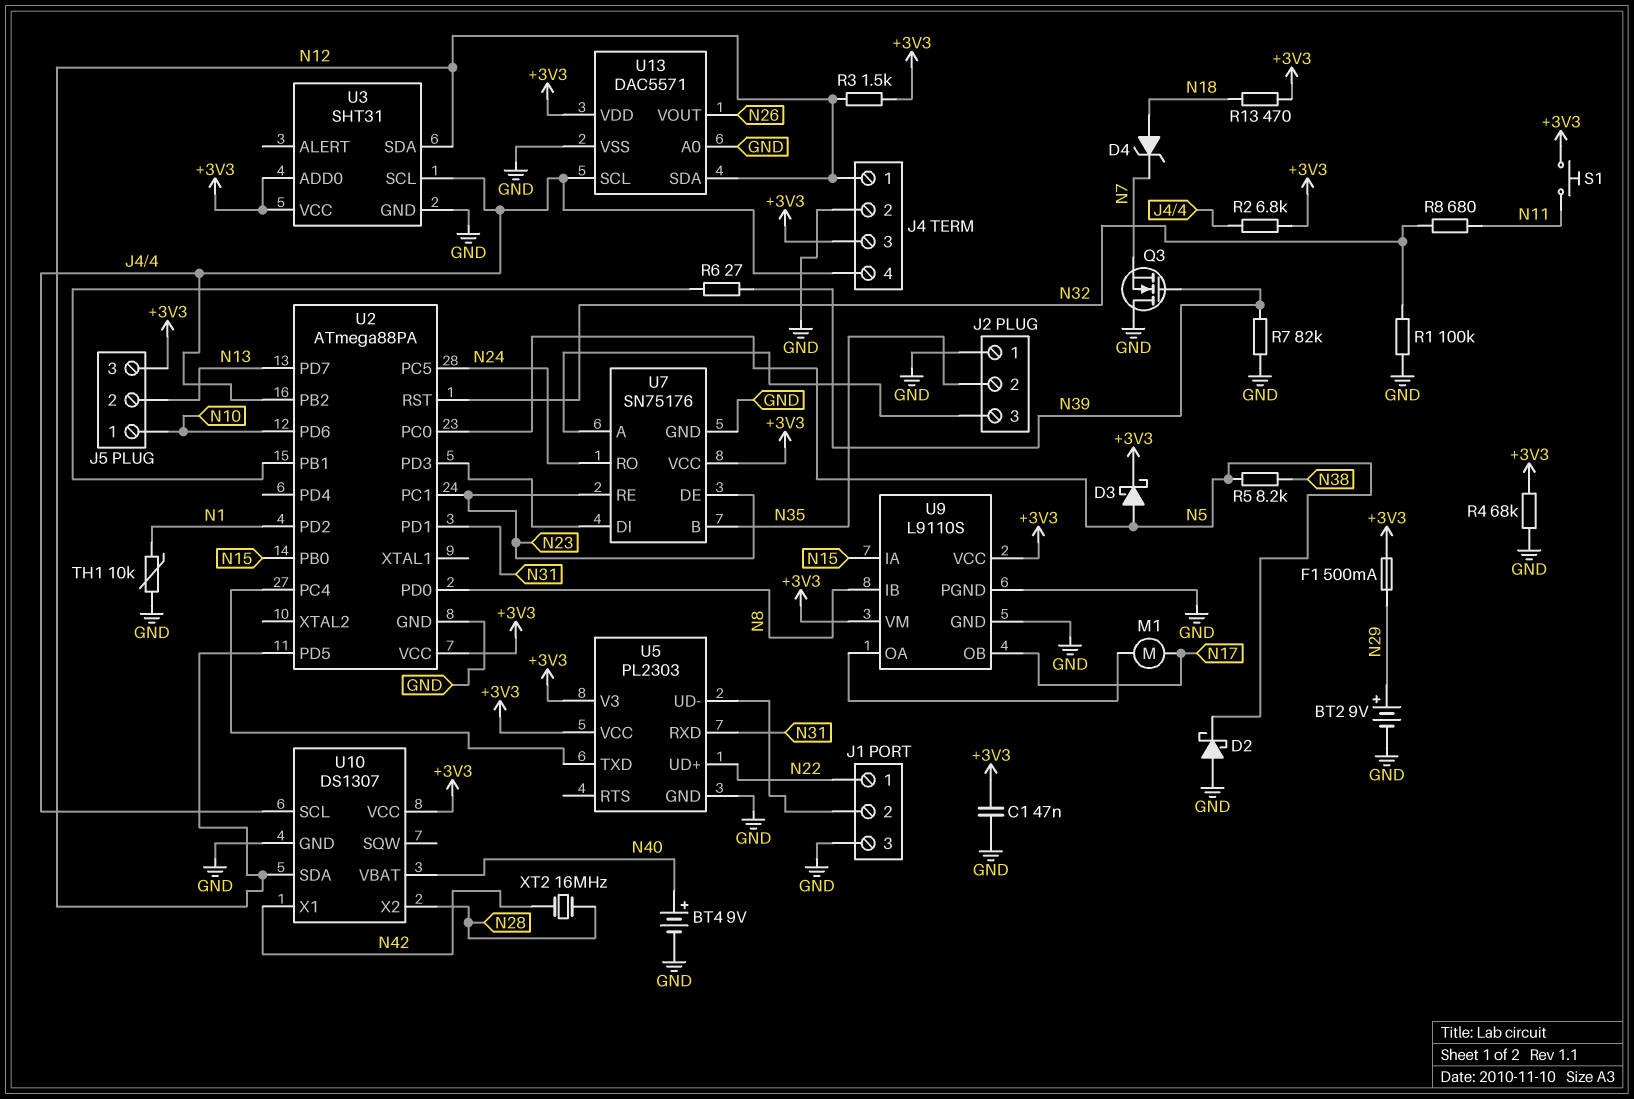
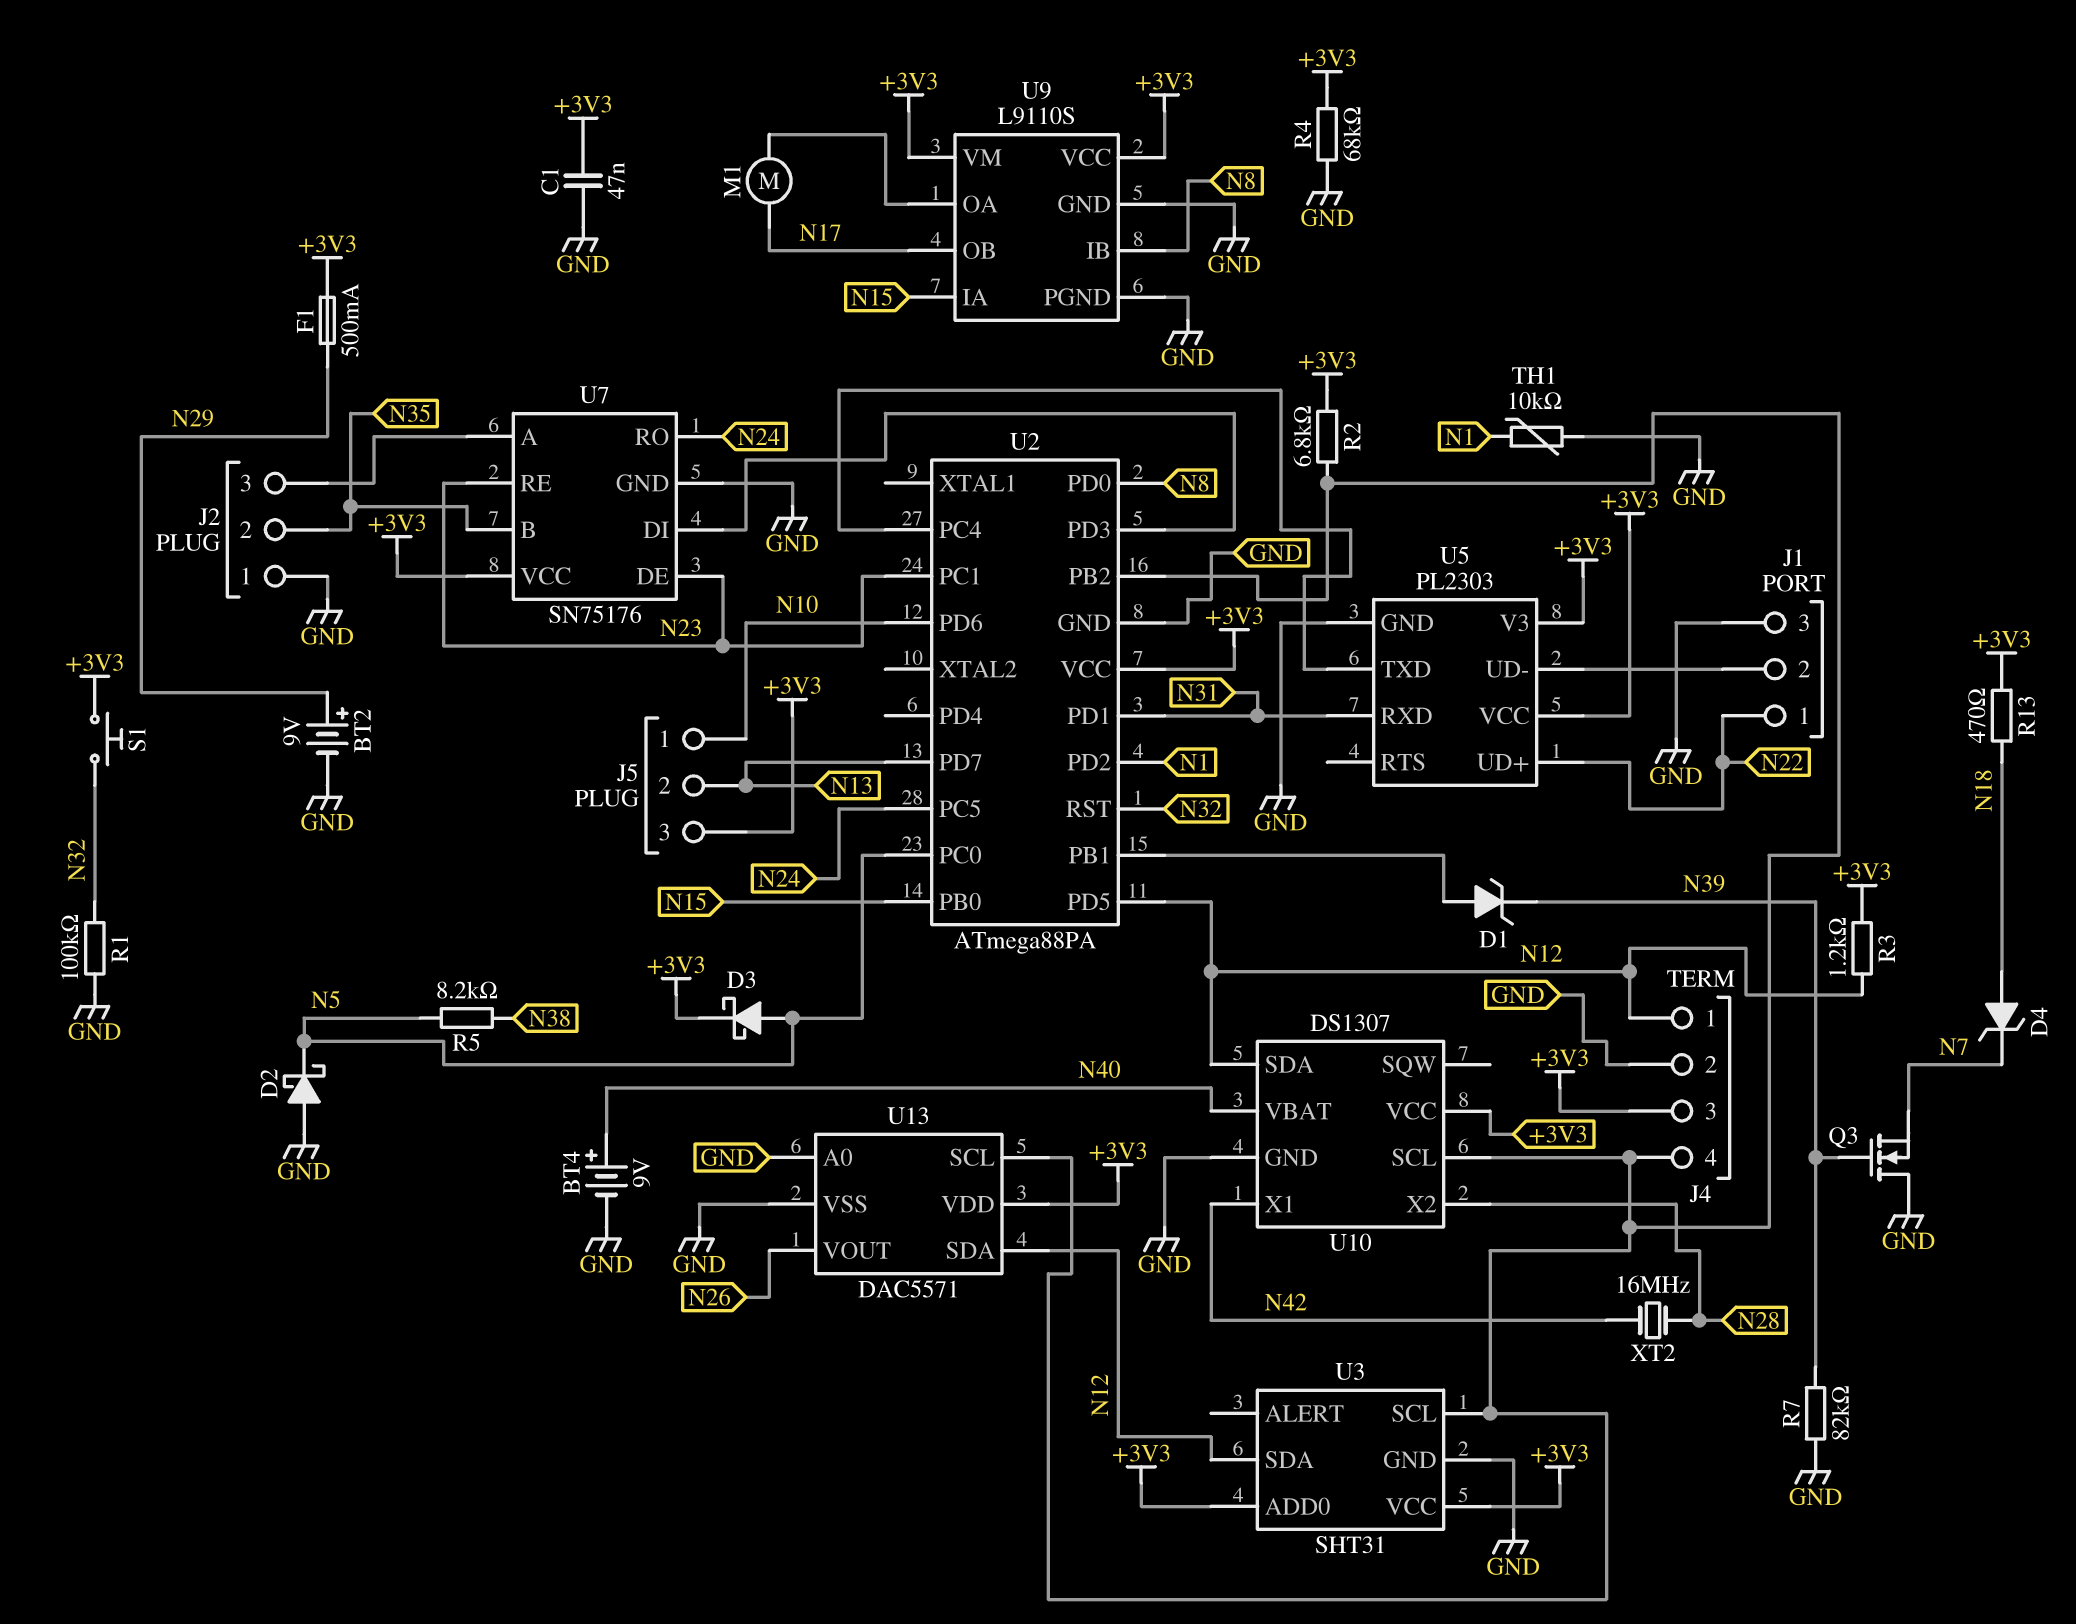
D1: none -> zener (A U2/PB1, K N39)
R3: 1.5k (+3V3, N12) -> 1.2k (+3V3, N12)
R6: 27 (N39, U2/PB1) -> none
R8: 680 (N11, N32) -> none
S1: button (+3V3, N11) -> button (+3V3, N32)

